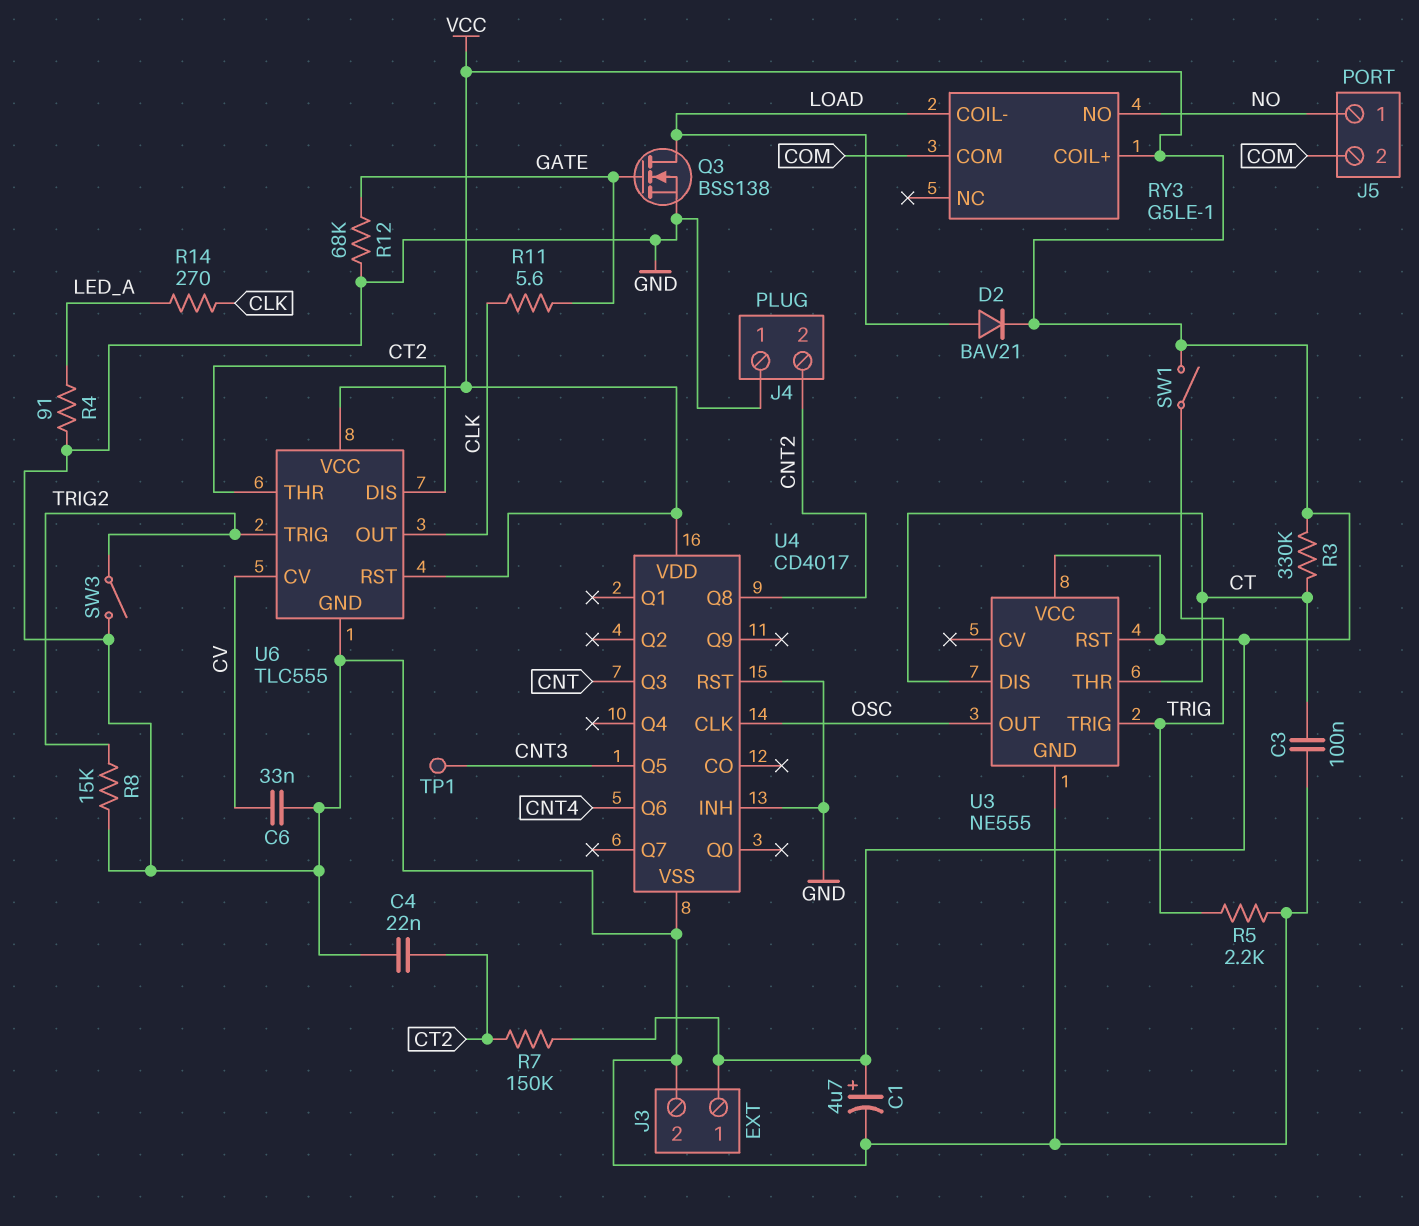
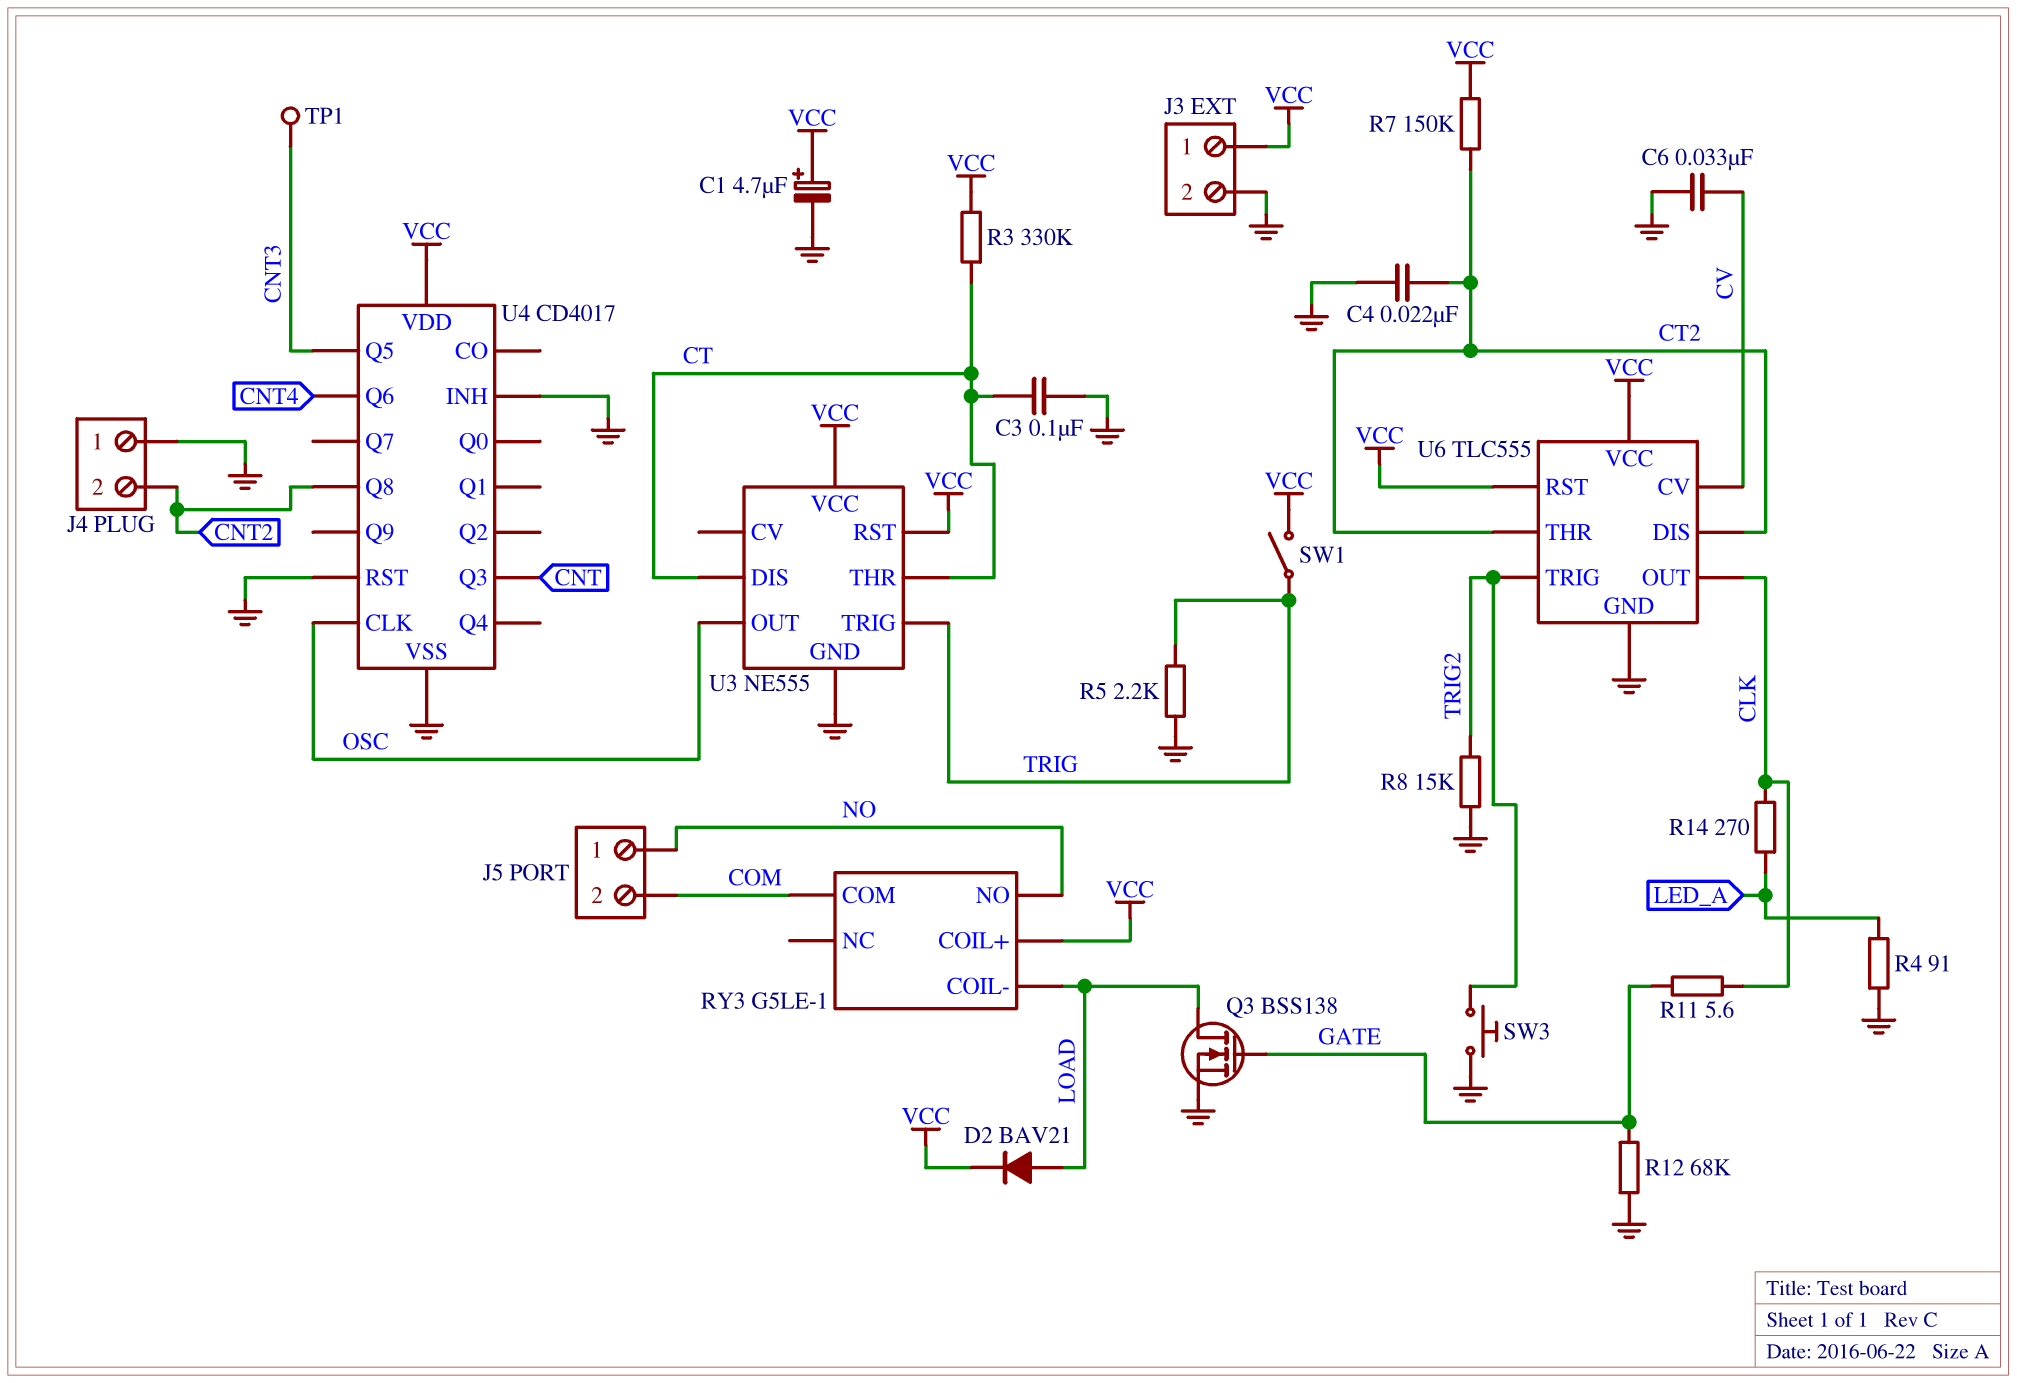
SW3: switch (GND, TRIG2) -> button (GND, TRIG2)

